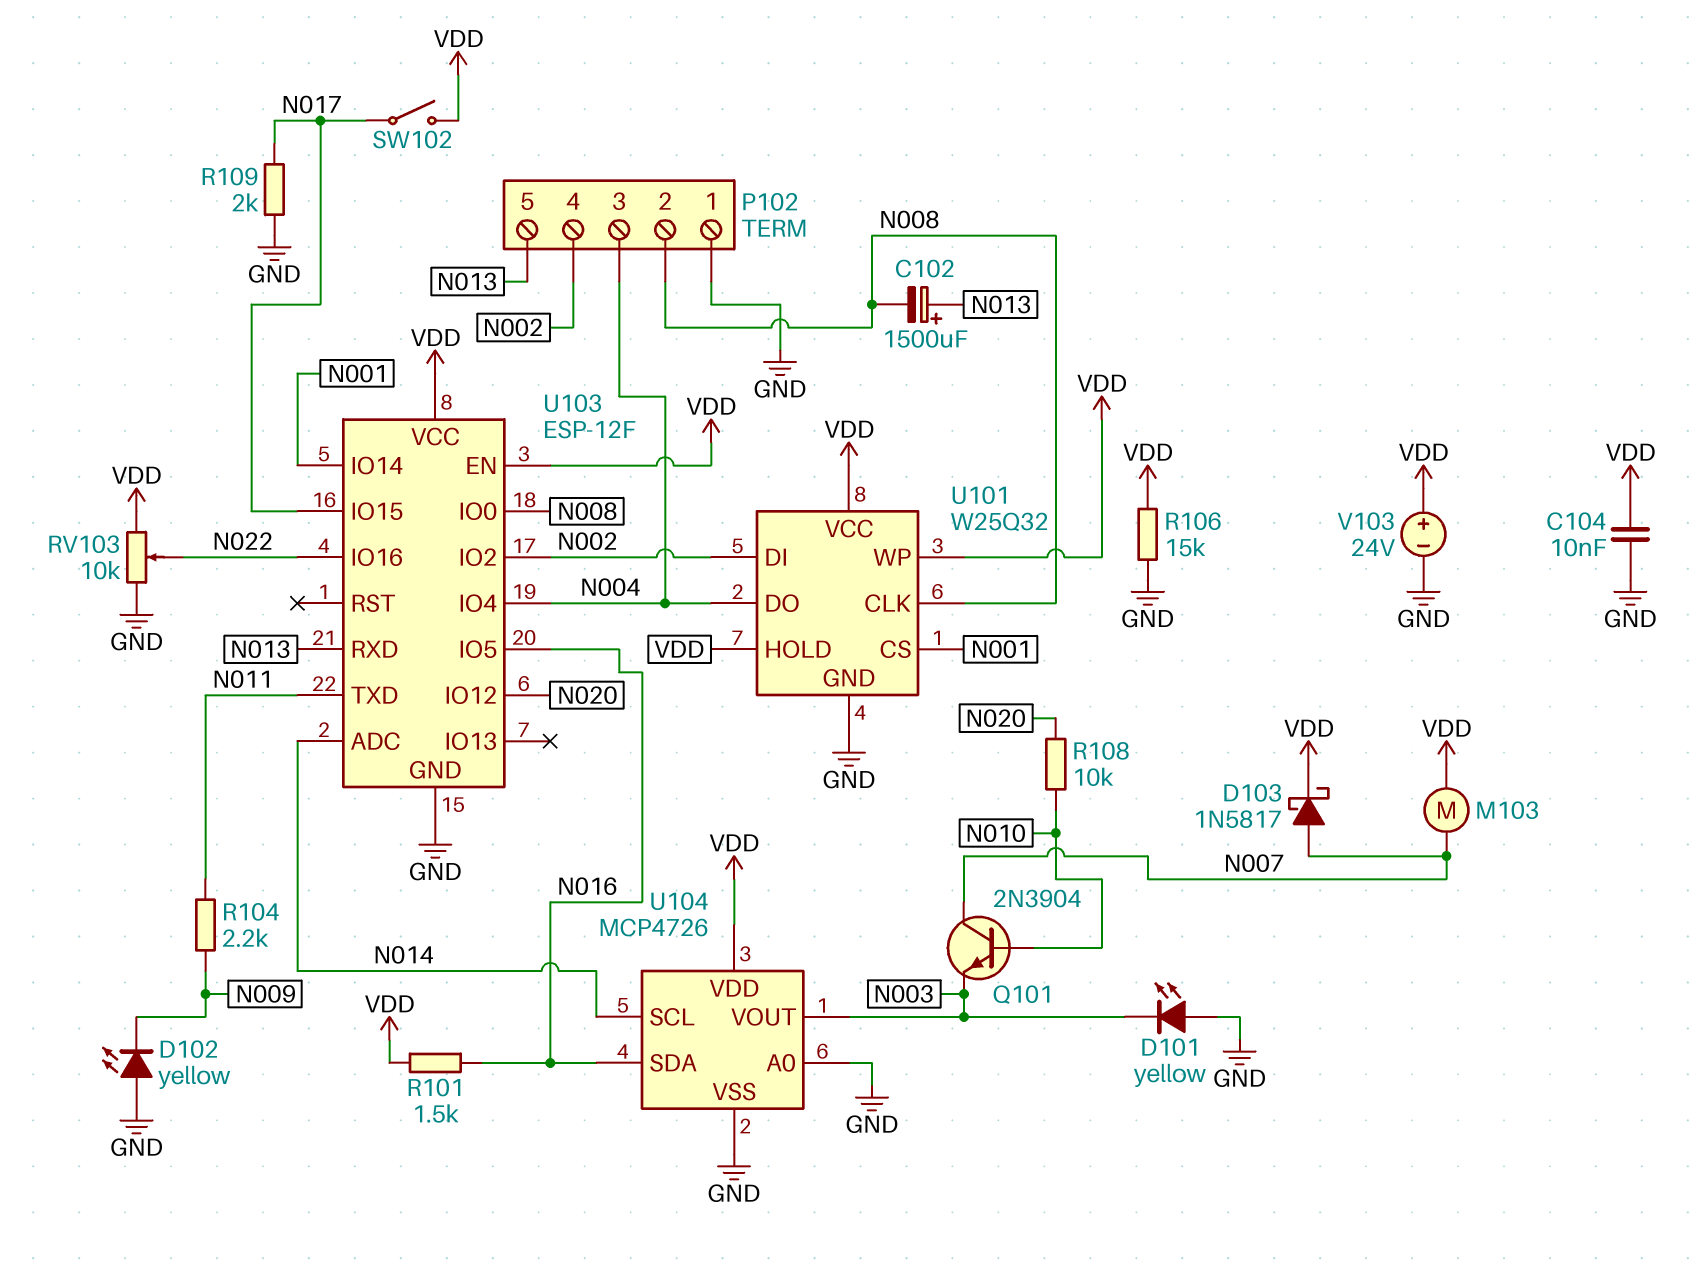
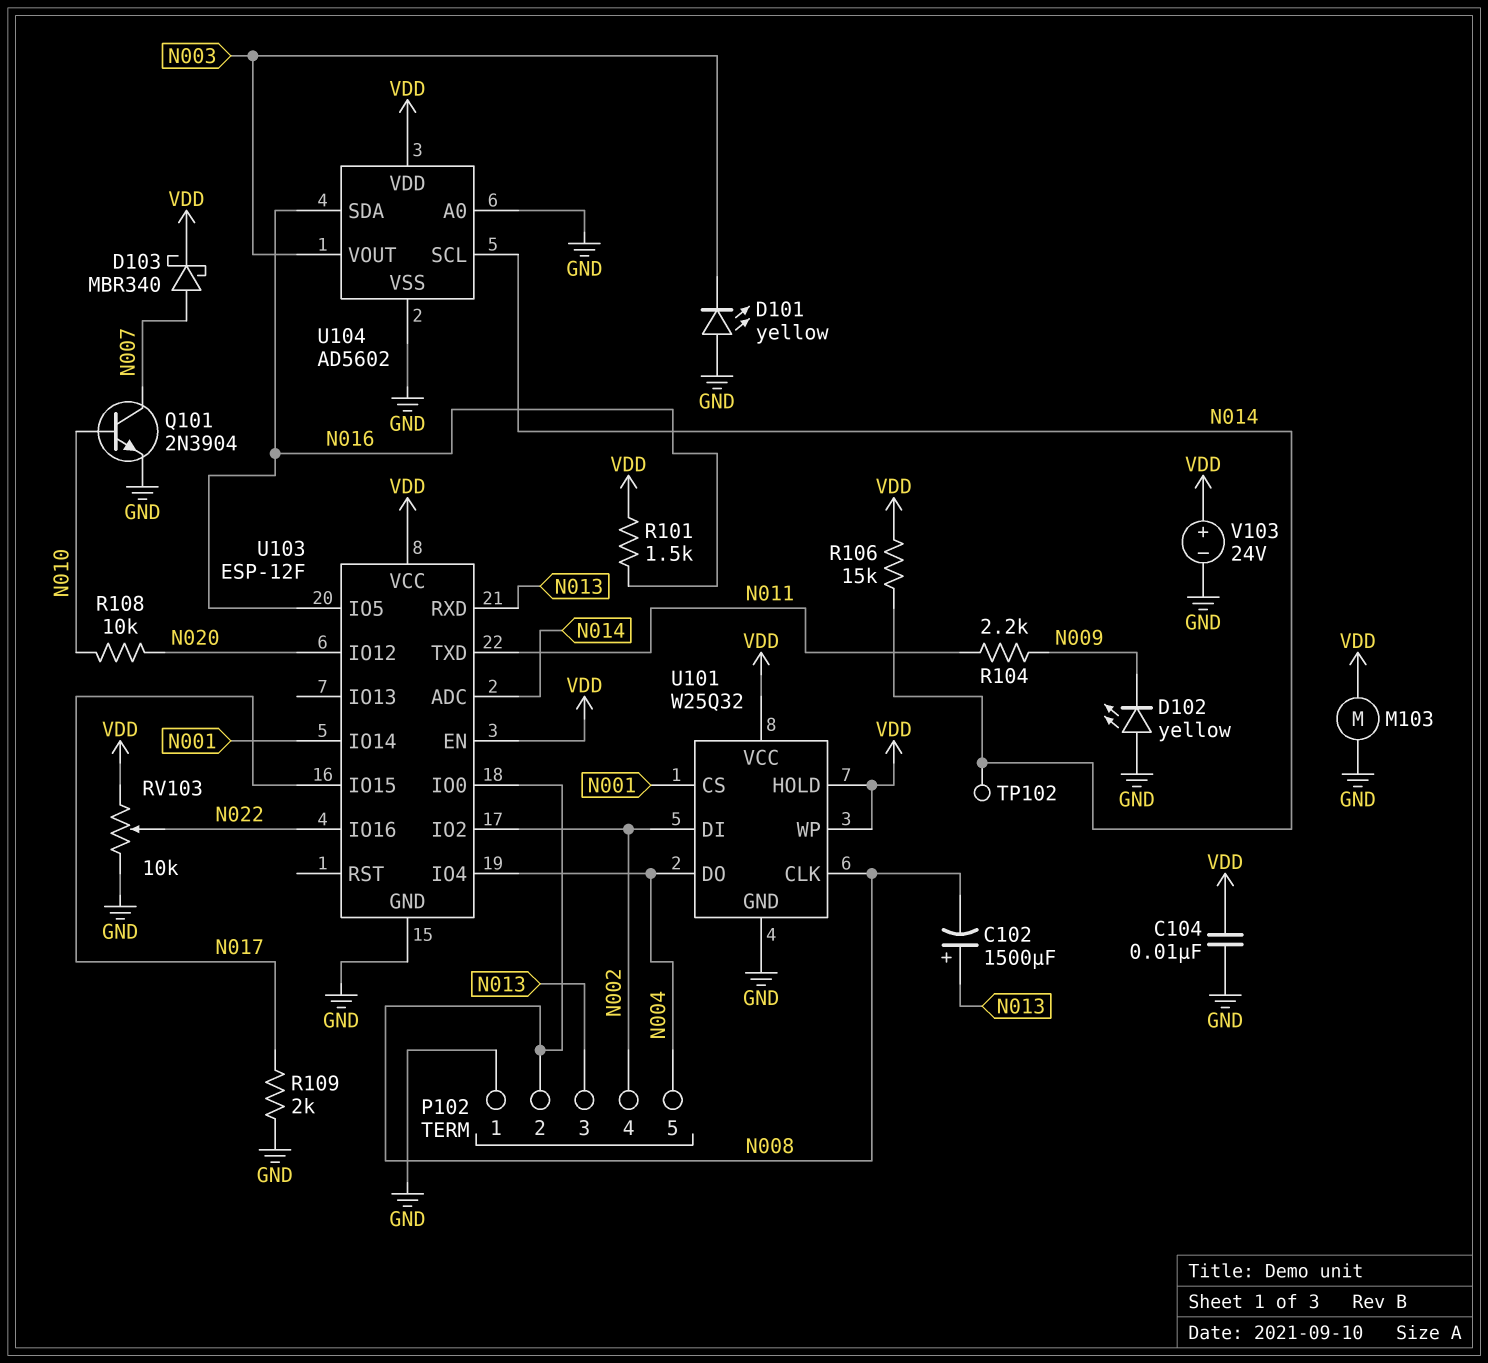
D103: schottky 1N5817 (A N007, K VDD) -> schottky MBR340 (A N007, K VDD)
M103: motor (N007, VDD) -> motor (GND, VDD)
P102 pin 3: N004 -> N013
P102 pin 5: N013 -> N004
Q101: NPN 2N3904 (B N010, C N007, E N003) -> NPN 2N3904 (B N010, C N007, E GND)
R106: 15k (GND, VDD) -> 15k (N014, VDD)
SW102: switch (N017, VDD) -> none
TP102: none -> test point (N014)
U104: MCP4726 -> AD5602

